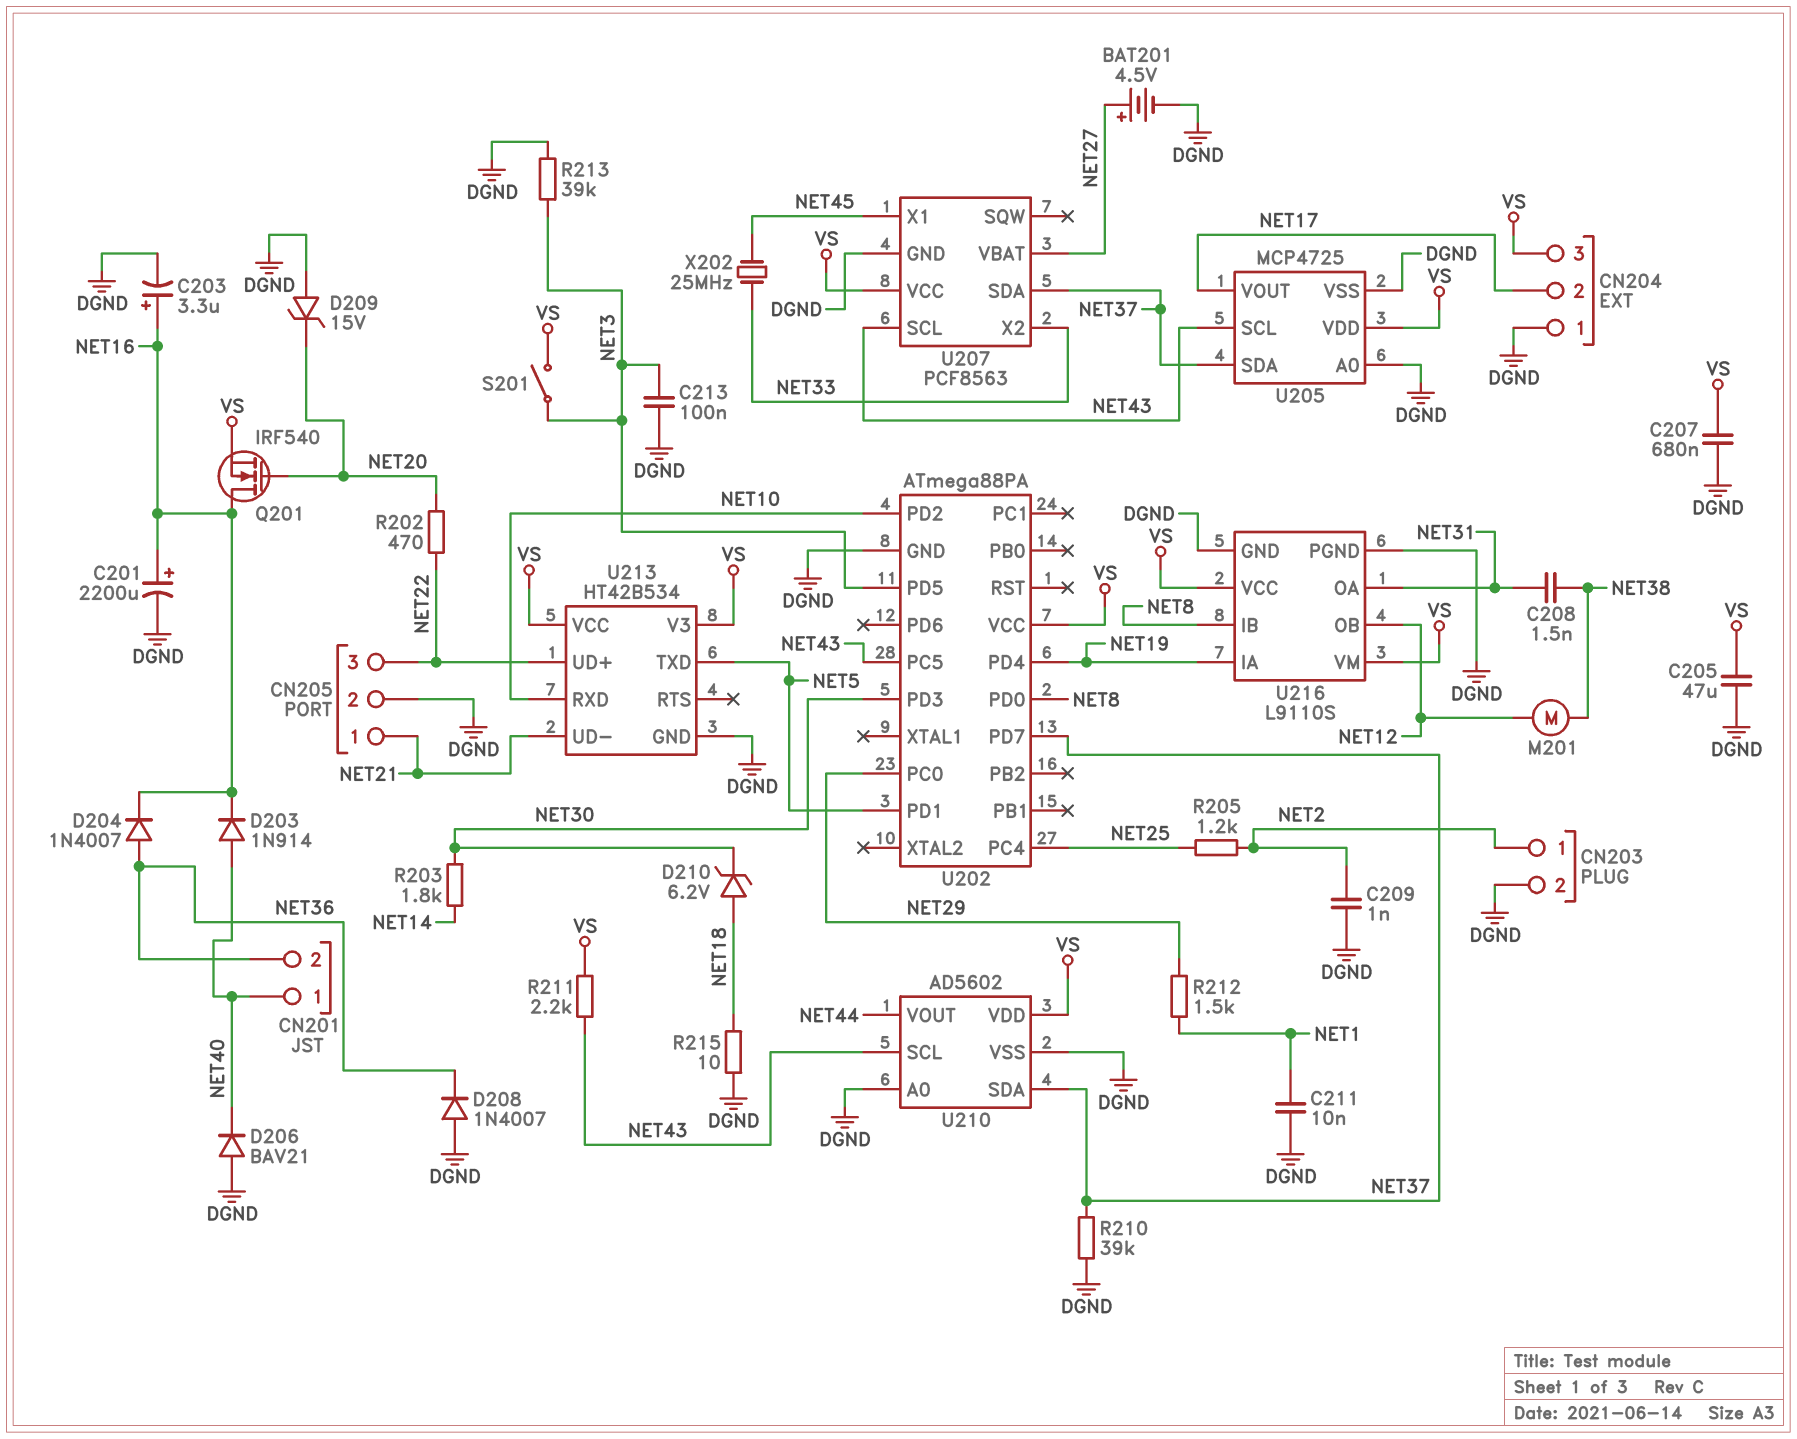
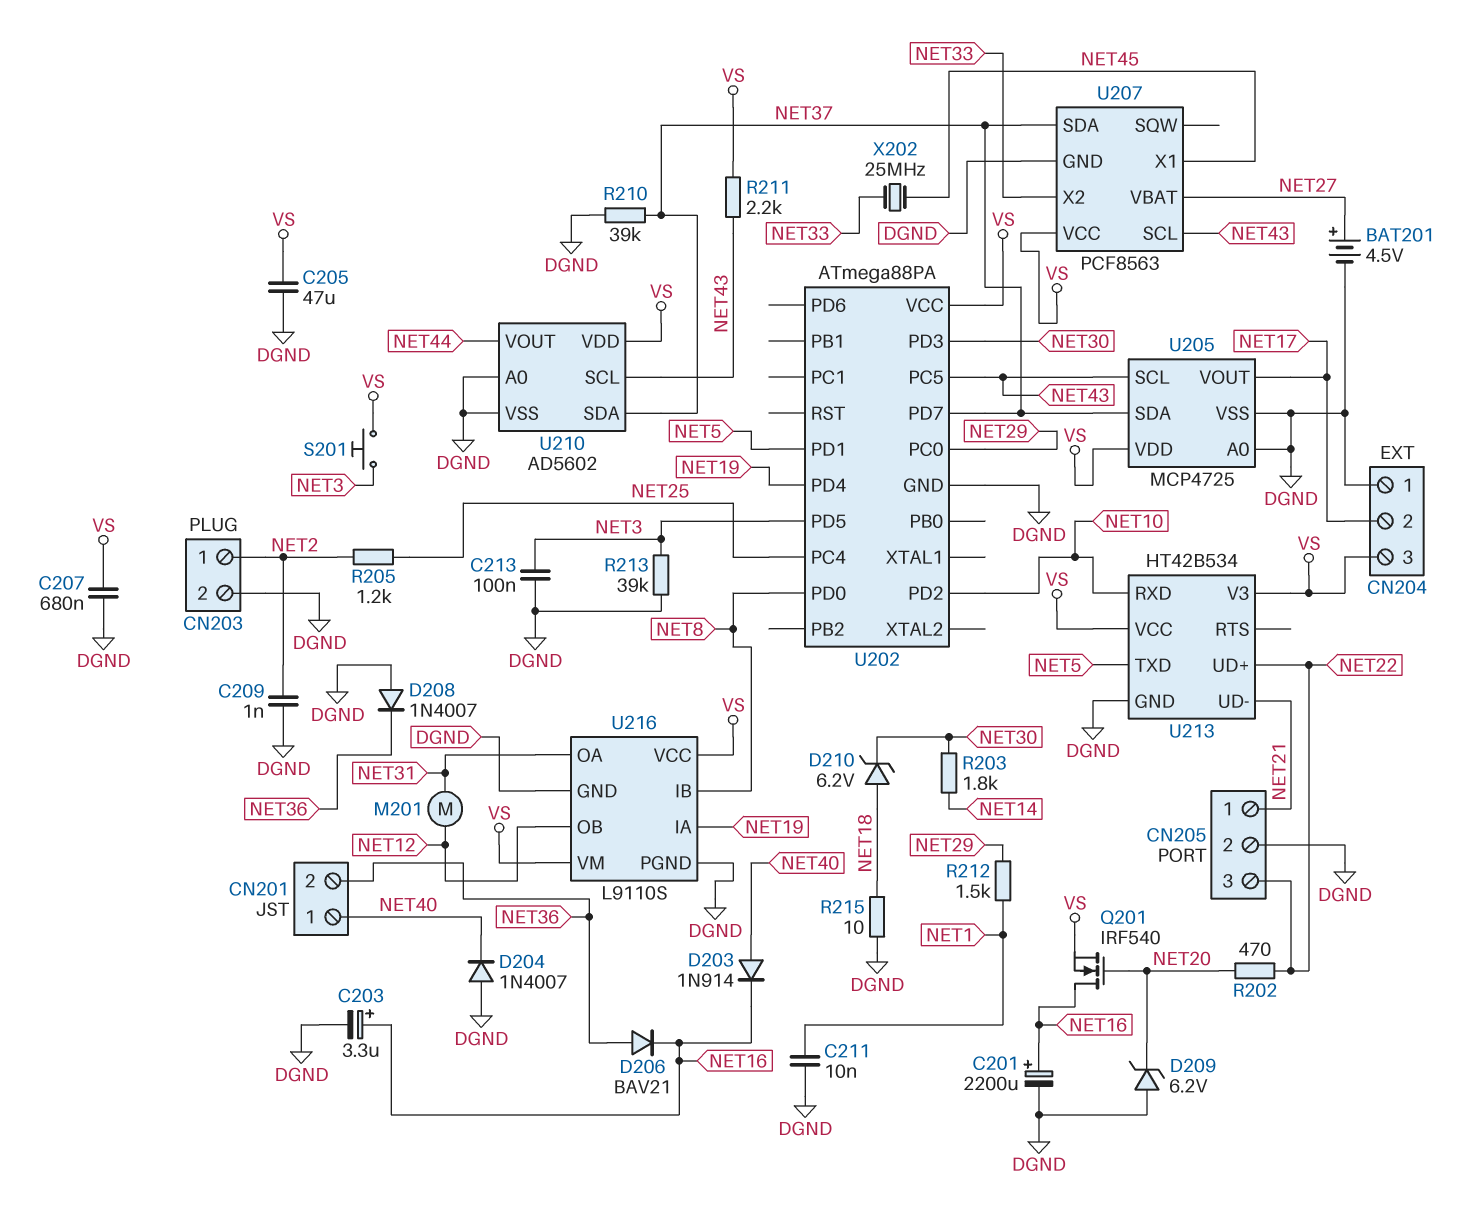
C208: 1.5nF (NET31, NET38) -> none
D204: diode 1N4007 (A NET36, K NET16) -> diode 1N4007 (A DGND, K NET40)
D206: diode BAV21 (A DGND, K NET40) -> diode BAV21 (A NET36, K NET16)
D209: zener 15V (A DGND, K NET20) -> zener 6.2V (A DGND, K NET20)
M201: motor (NET12, NET38) -> motor (NET12, NET31)
S201: switch (NET3, VS) -> button (NET3, VS)

